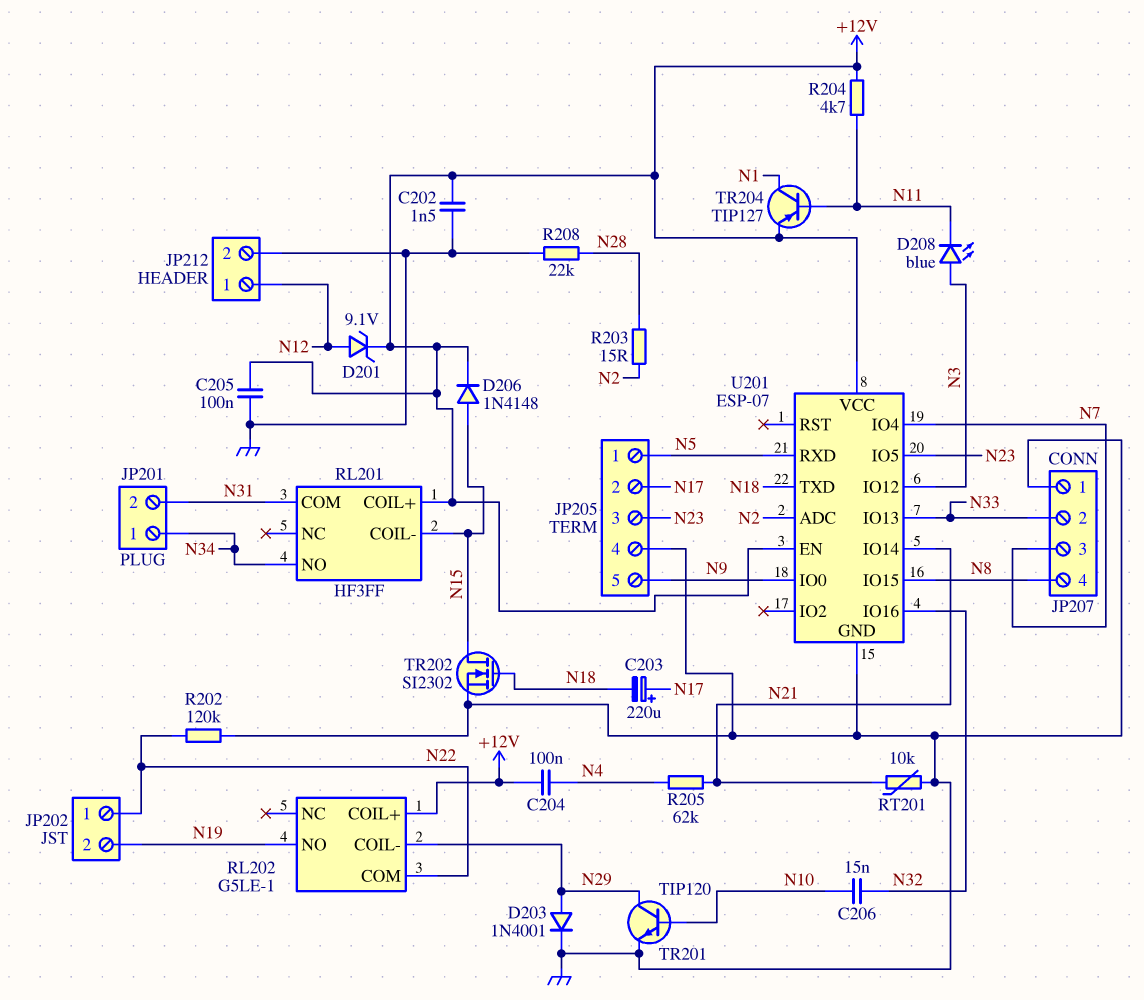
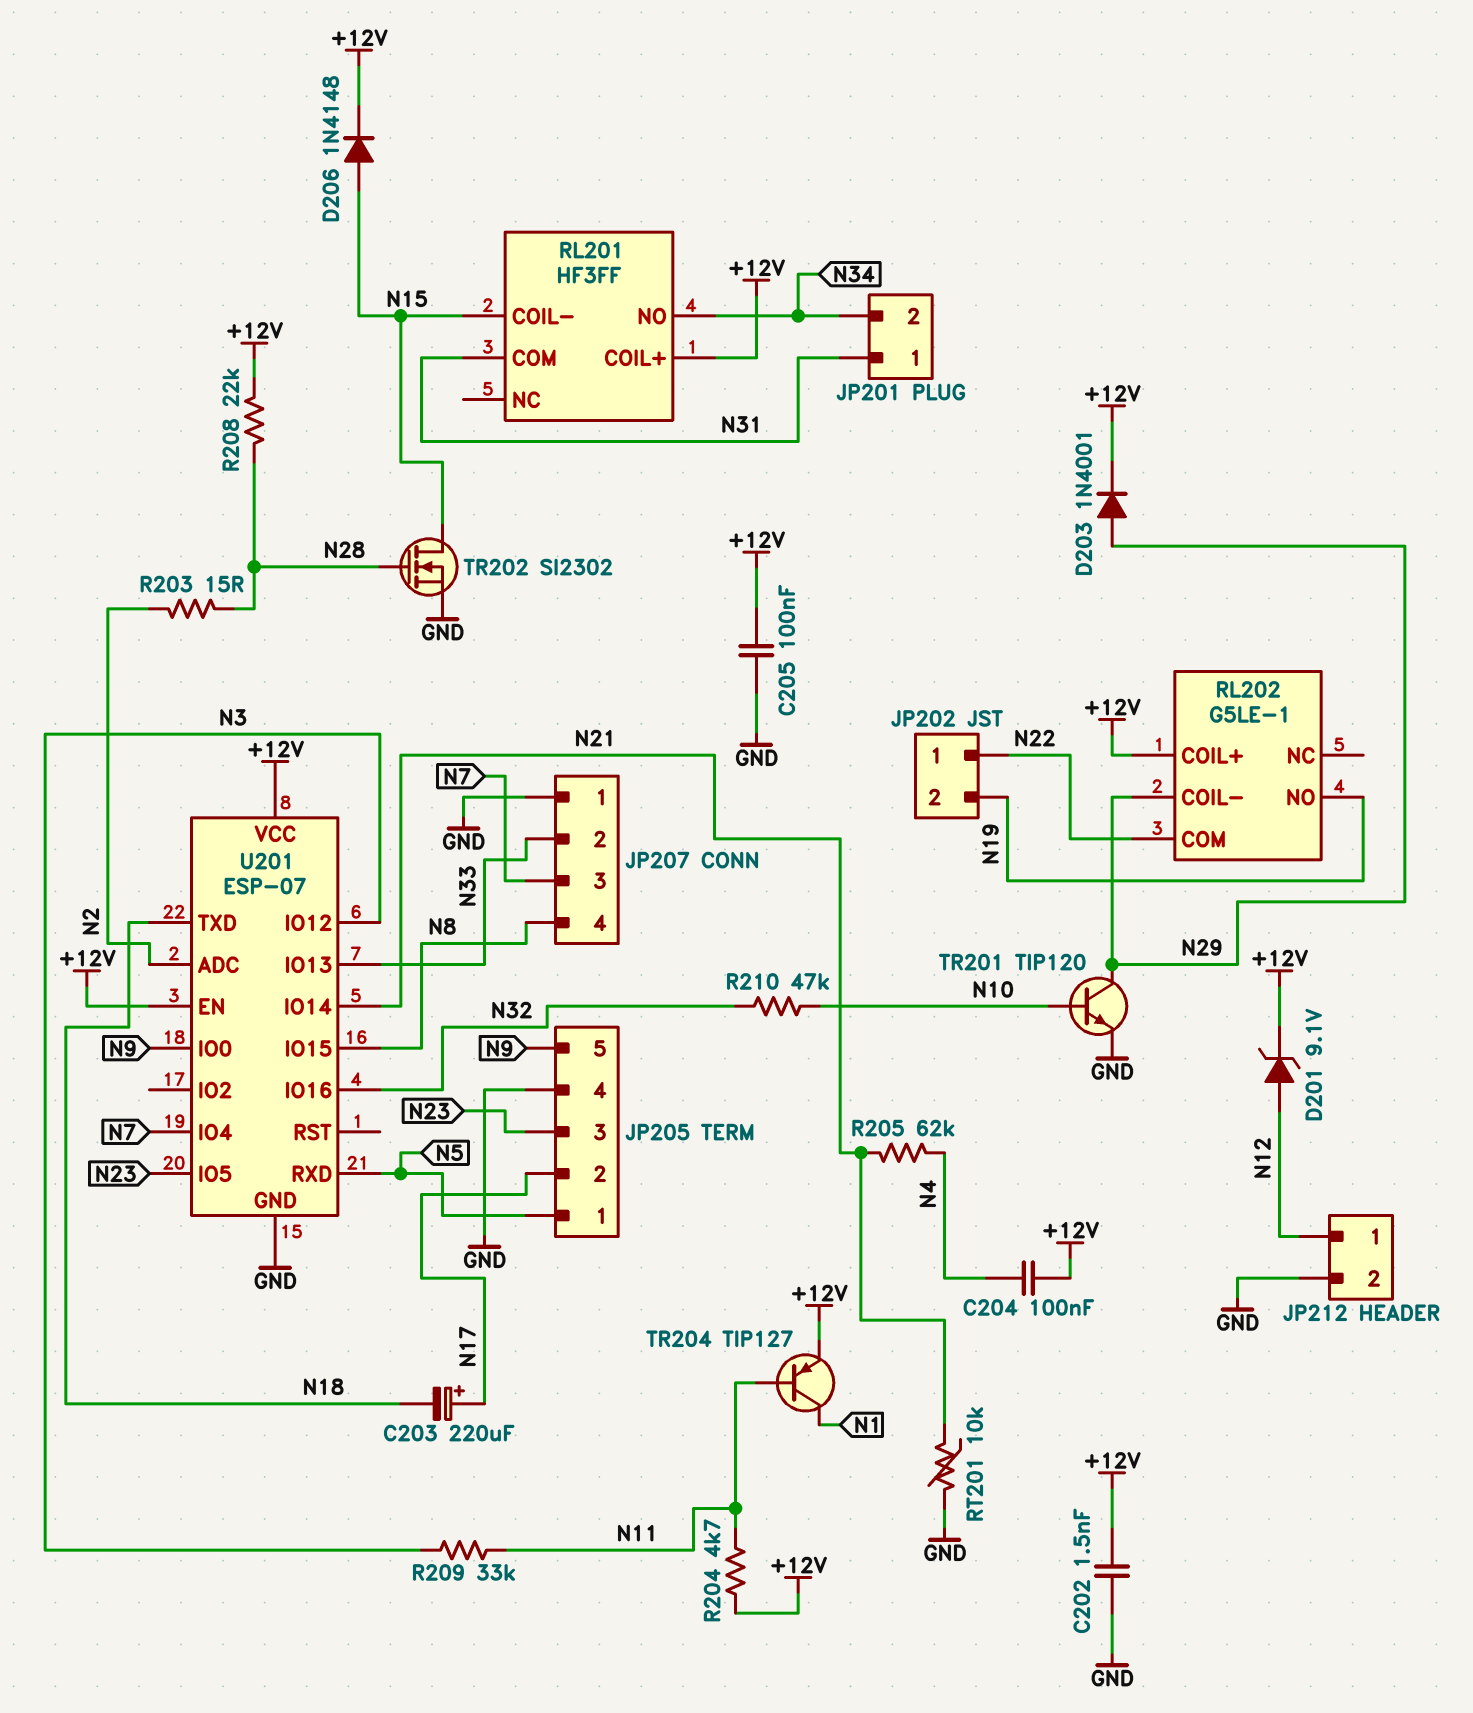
C206: 15nF (N10, N32) -> none
D203: diode 1N4001 (A N29, K GND) -> diode 1N4001 (A N29, K +12V)
D208: LED blue (A N3, K N11) -> none
JP201 pin 1: N34 -> N31
JP201 pin 2: N31 -> N34
R202: 120k (GND, N22) -> none
R208: 22k (GND, N28) -> 22k (+12V, N28)
R209: none -> 33k (N3, N11)
R210: none -> 47k (N10, N32)
TR202: NMOS SI2302 (G N18, D N15, S GND) -> NMOS SI2302 (G N28, D N15, S GND)

